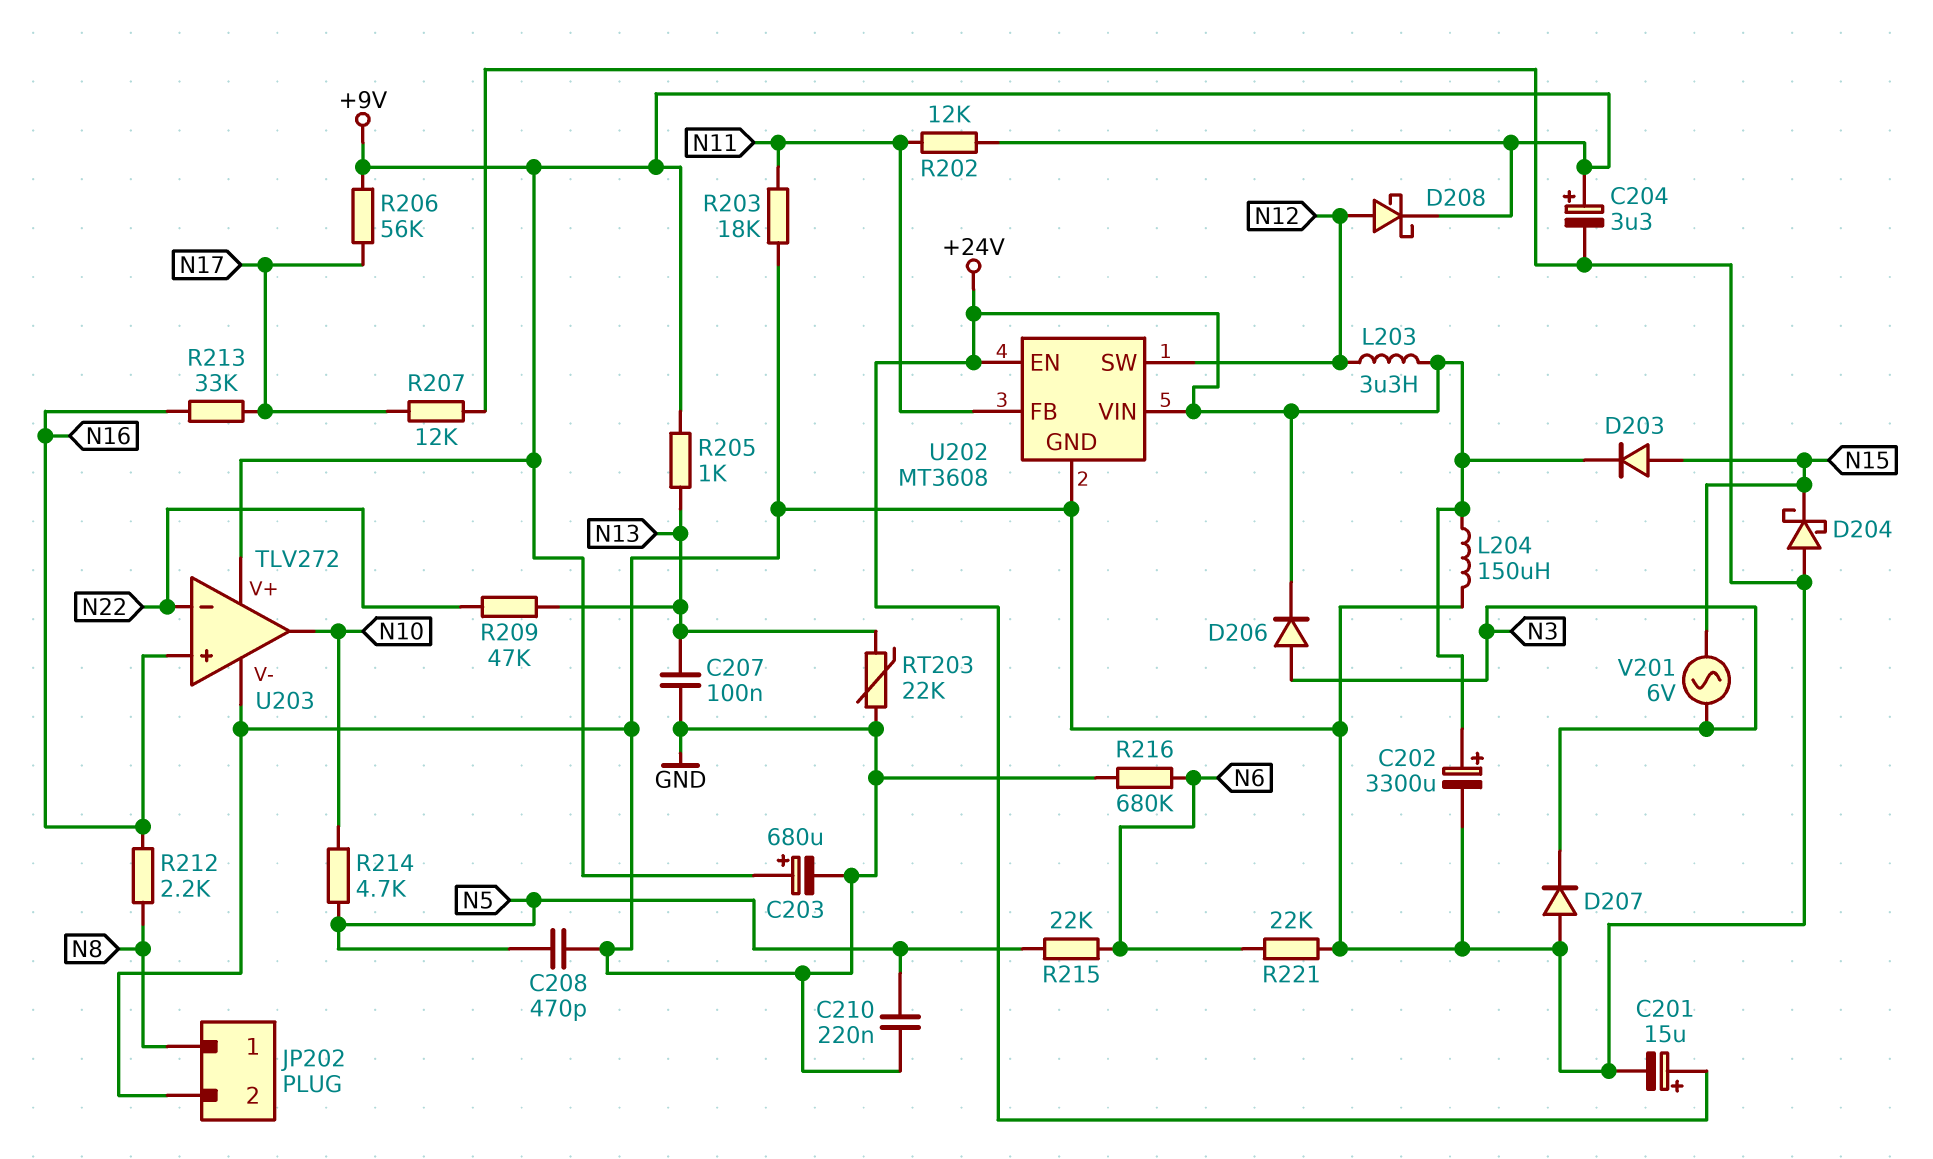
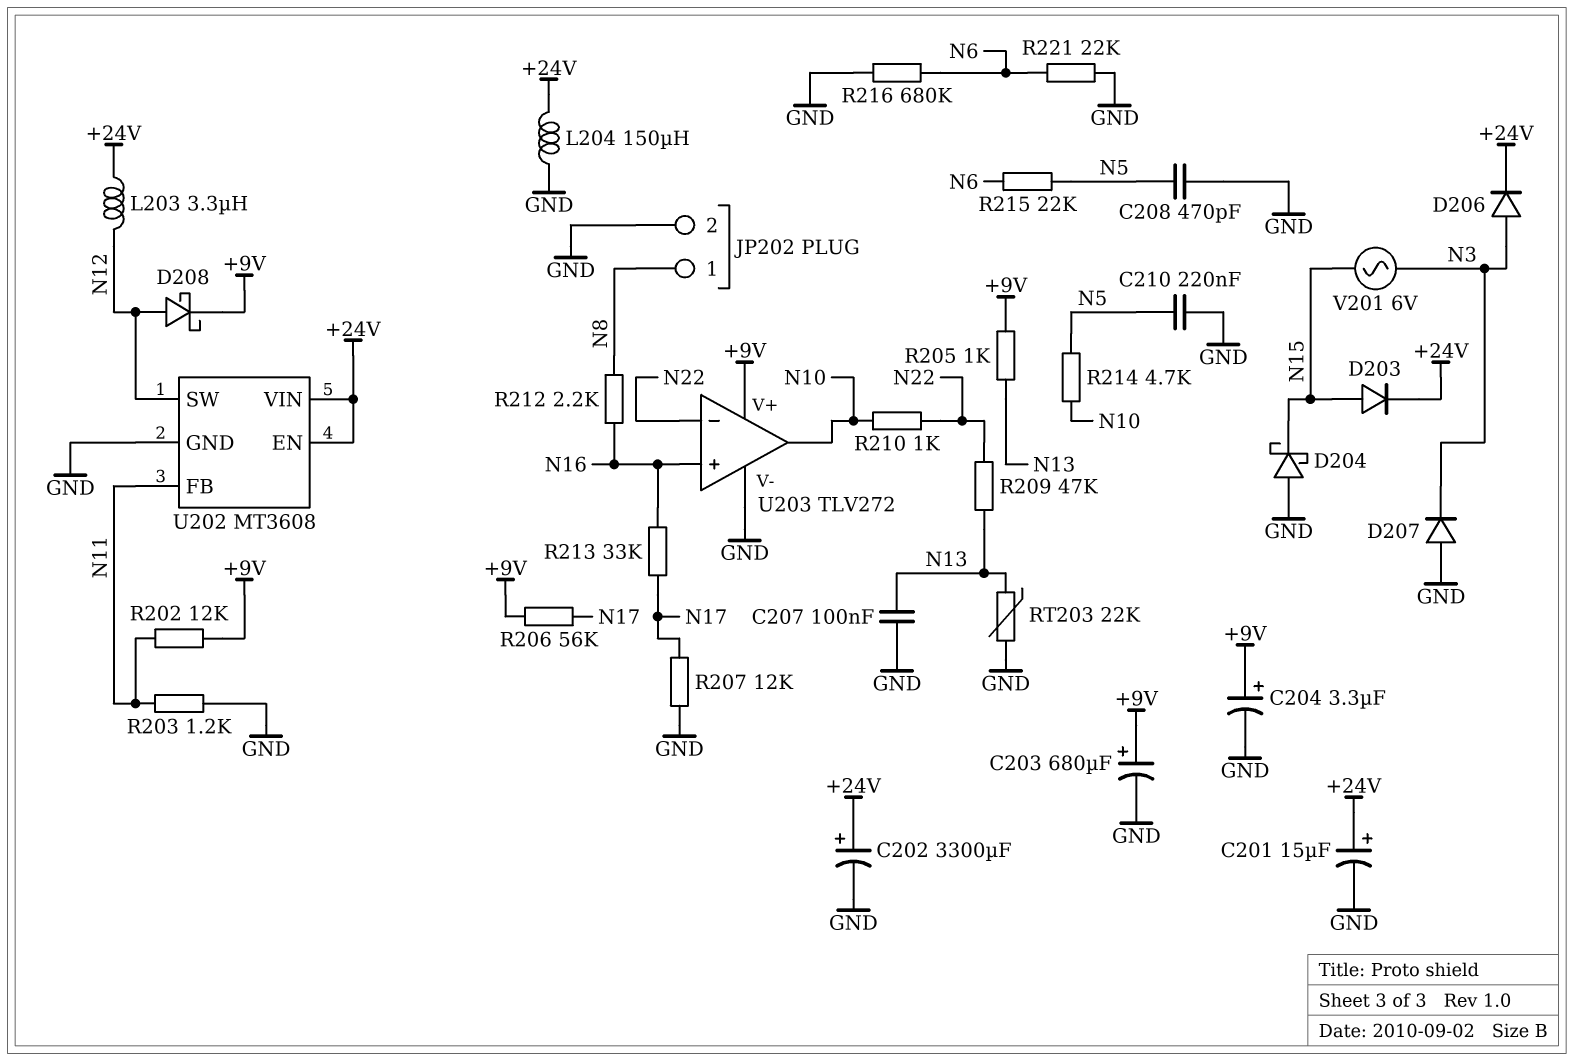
R203: 18k (GND, N11) -> 1.2k (GND, N11)
R210: none -> 1k (N10, N22)

